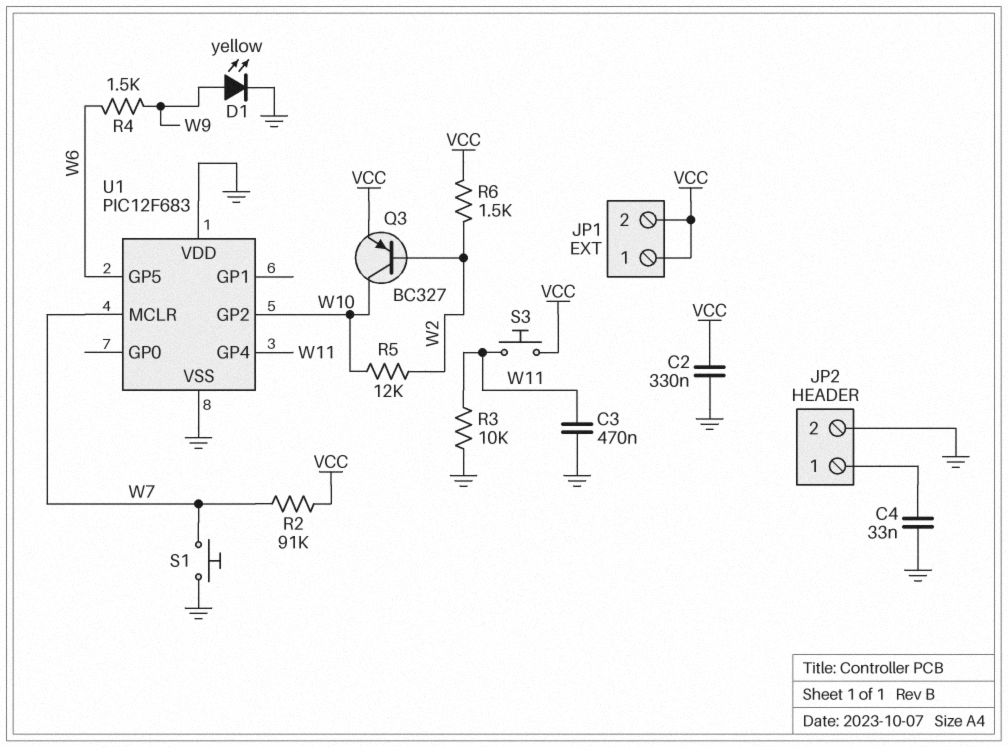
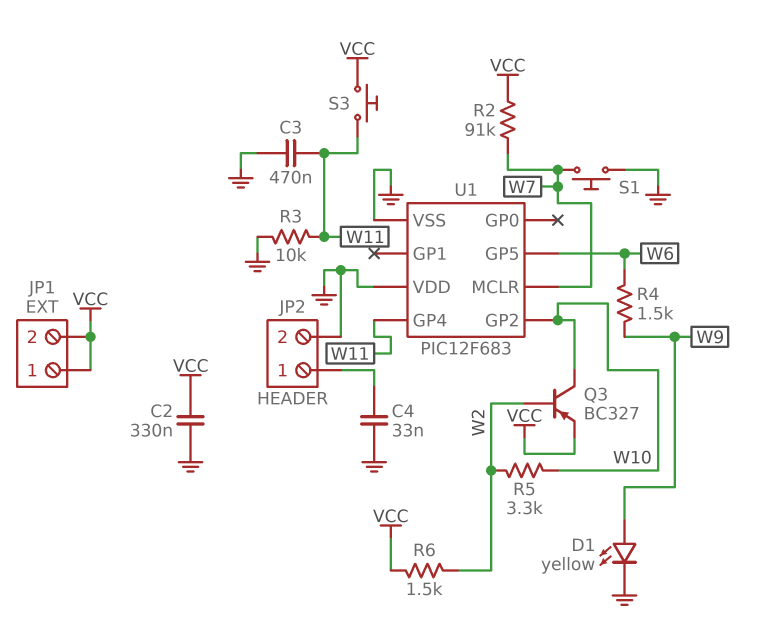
R5: 12k (W2, W10) -> 3.3k (W2, W10)

